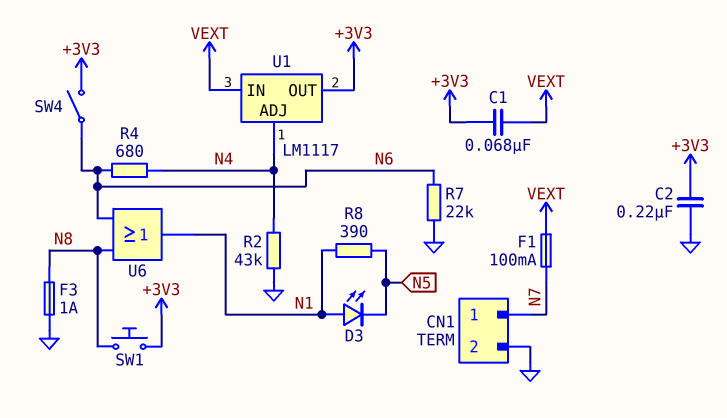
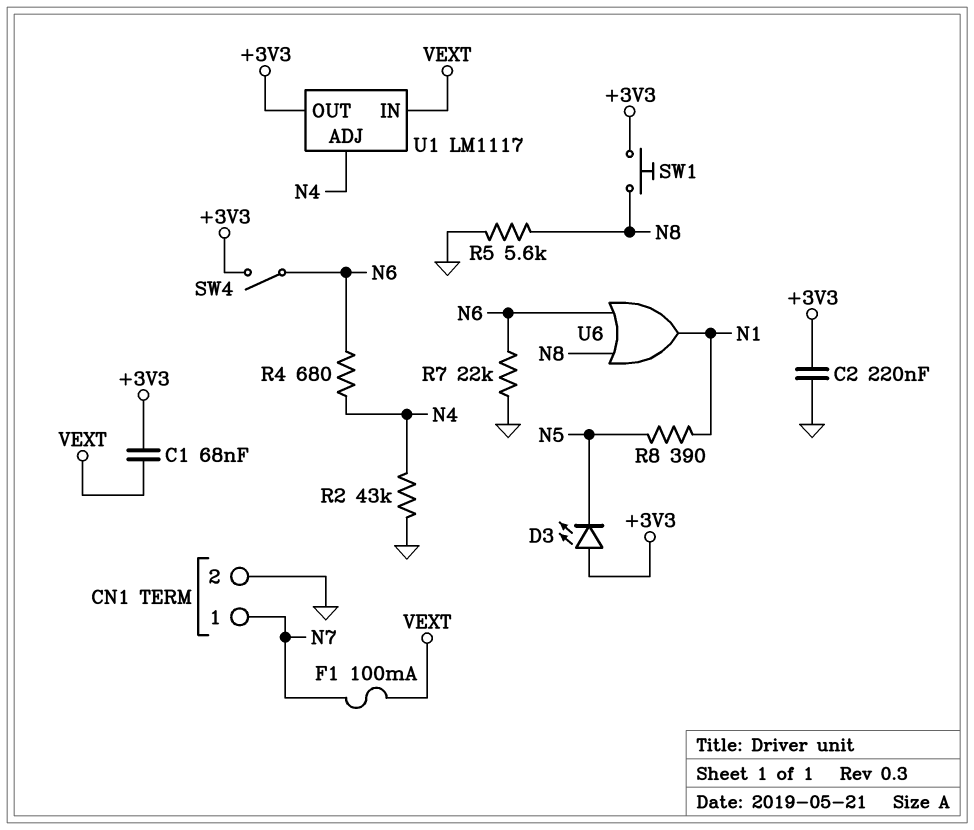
D3: LED (A N1, K N5) -> LED (A +3V3, K N5)
F3: 1A (GND, N8) -> none
R5: none -> 5.6k (GND, N8)

